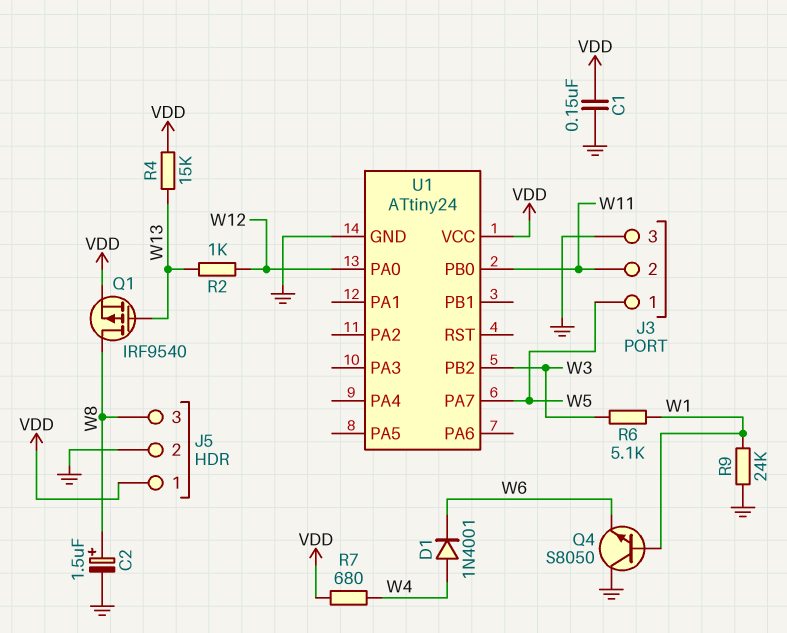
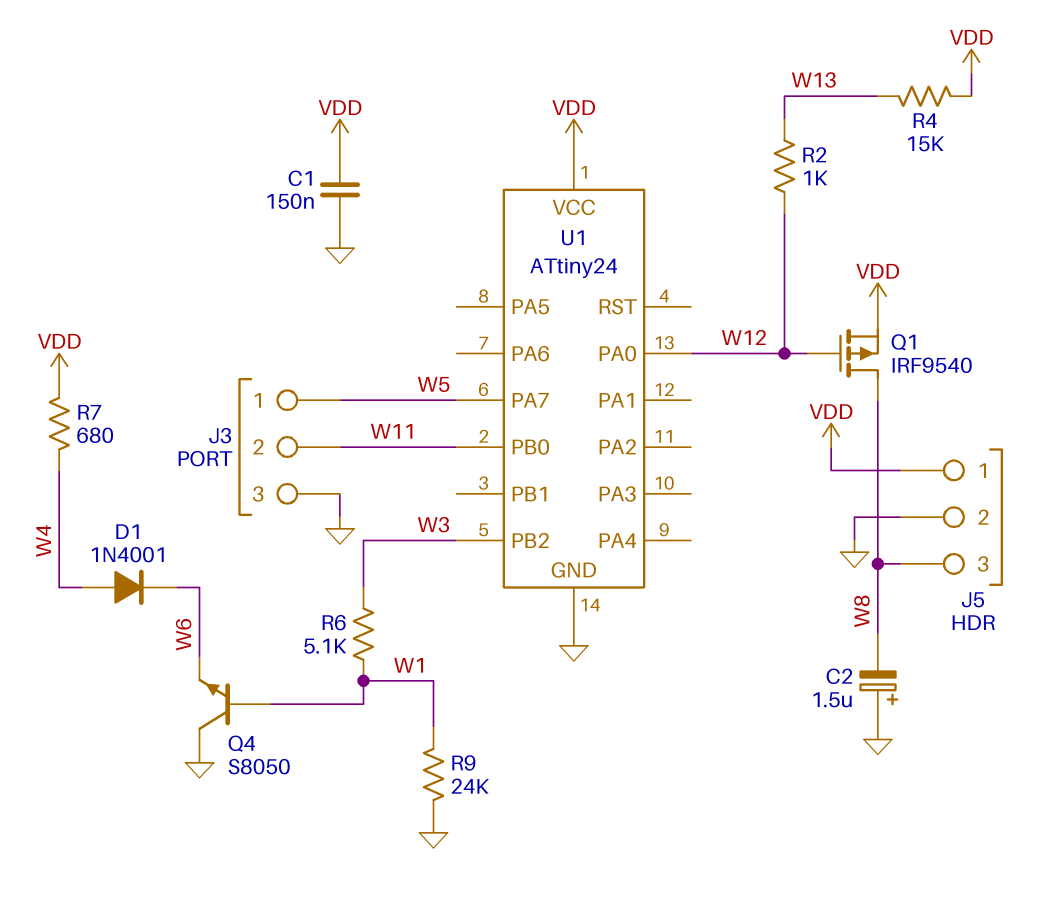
C2: 1.5uF (plus W8, minus GND) -> 1.5uF (plus GND, minus W8)
Q1: PMOS IRF9540 (G W13, D W8, S VDD) -> PMOS IRF9540 (G W12, D W8, S VDD)

